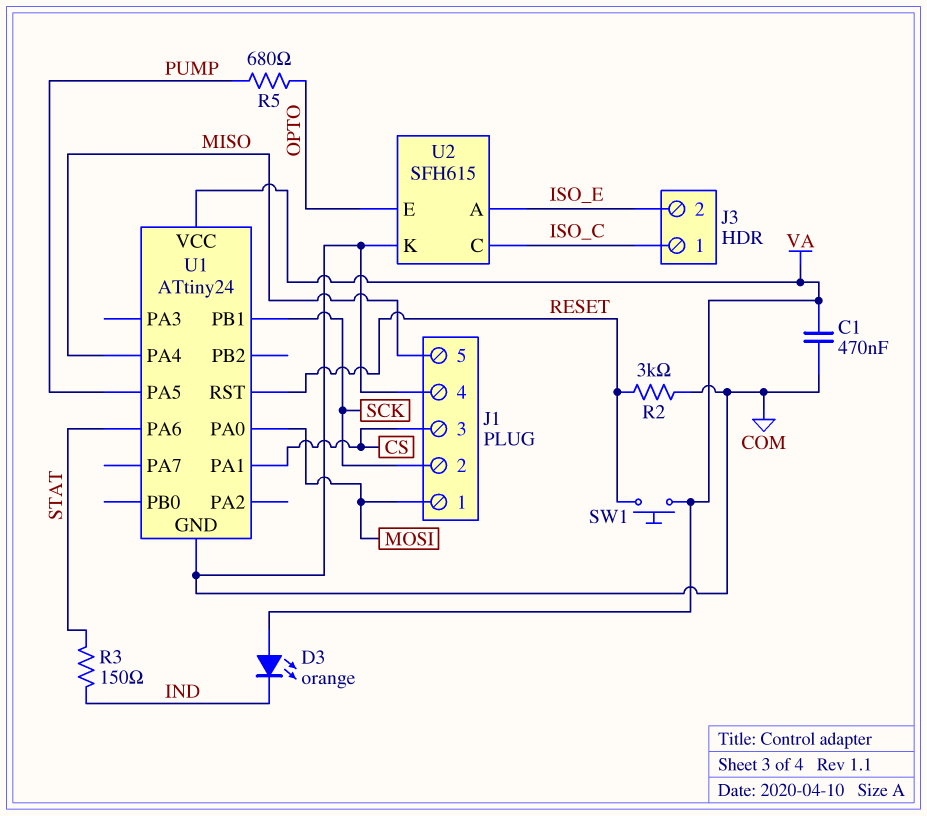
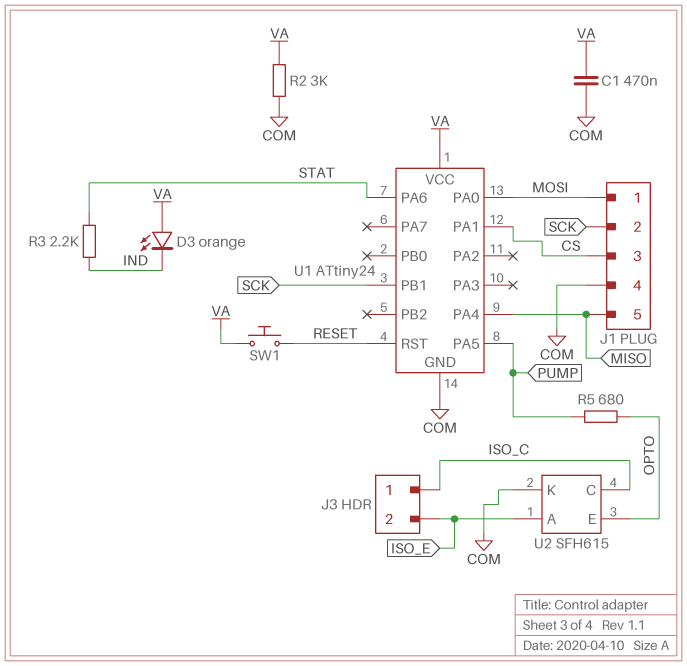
R2: 3k (COM, RESET) -> 3k (COM, VA)
R3: 150 (IND, STAT) -> 2.2k (IND, STAT)

